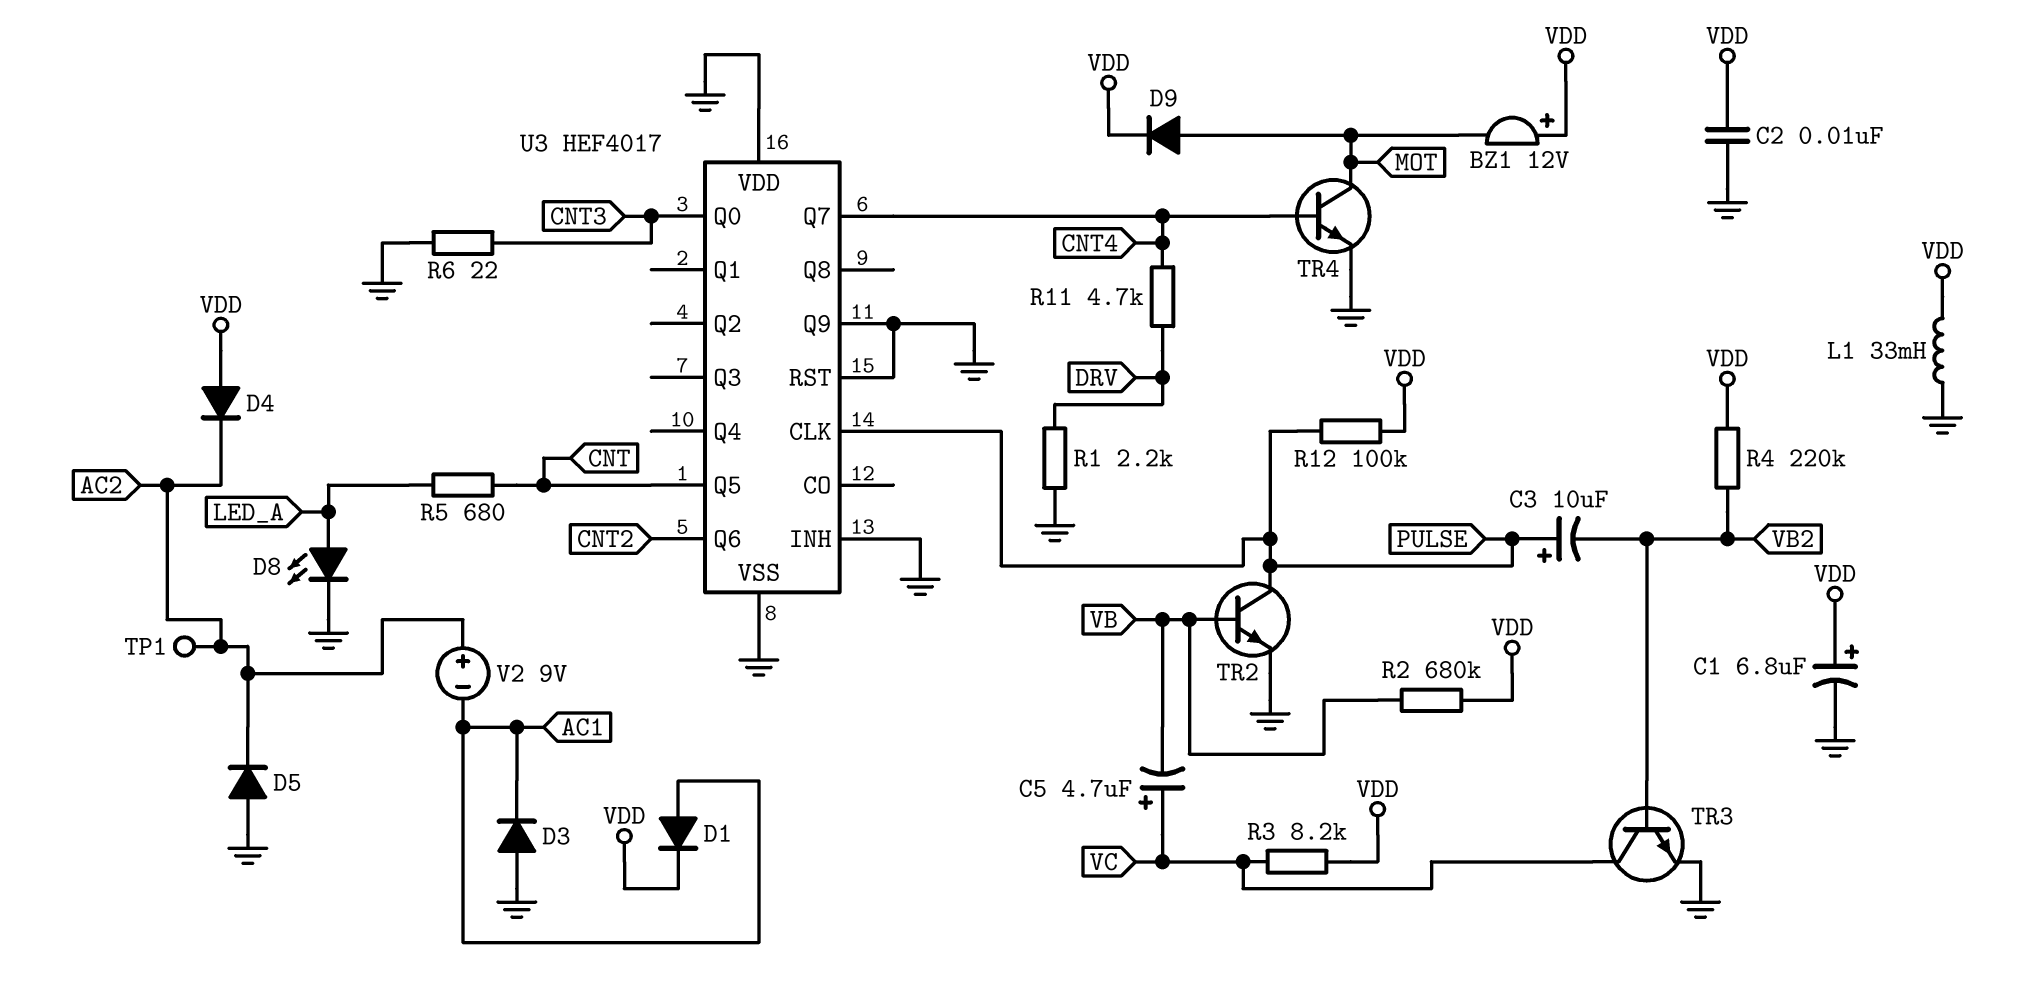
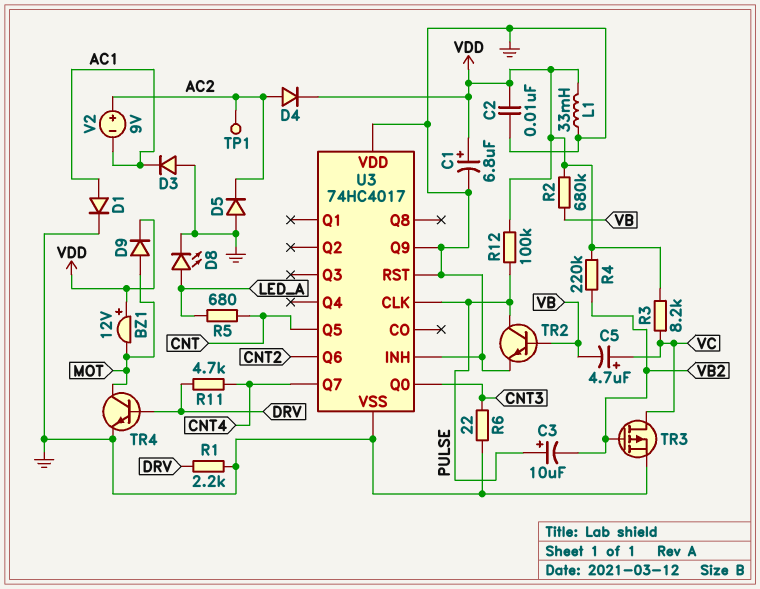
D1: diode (A AC1, K VDD) -> diode (A AC1, K GND)
D4: diode (A VDD, K AC2) -> diode (A AC2, K VDD)
TR3: NPN (B VB2, C VC, E GND) -> PMOS (G VB2, D VC, S GND)
TR4: NPN (B CNT4, C MOT, E GND) -> NPN (B DRV, C MOT, E GND)
U3: HEF4017 -> 74HC4017

